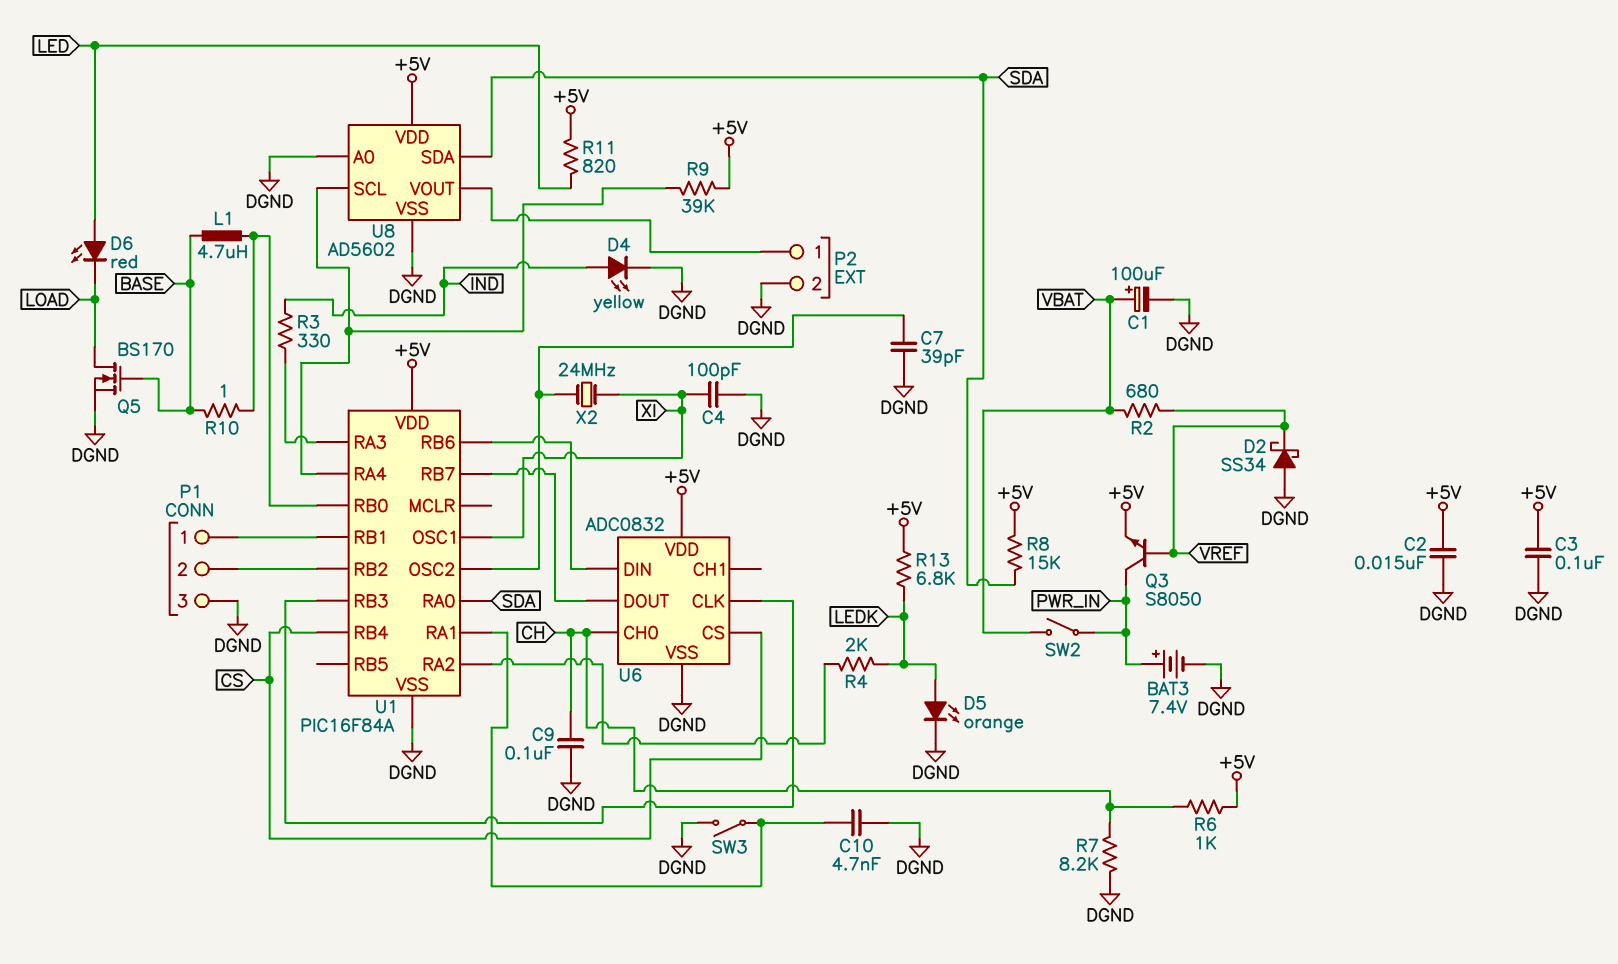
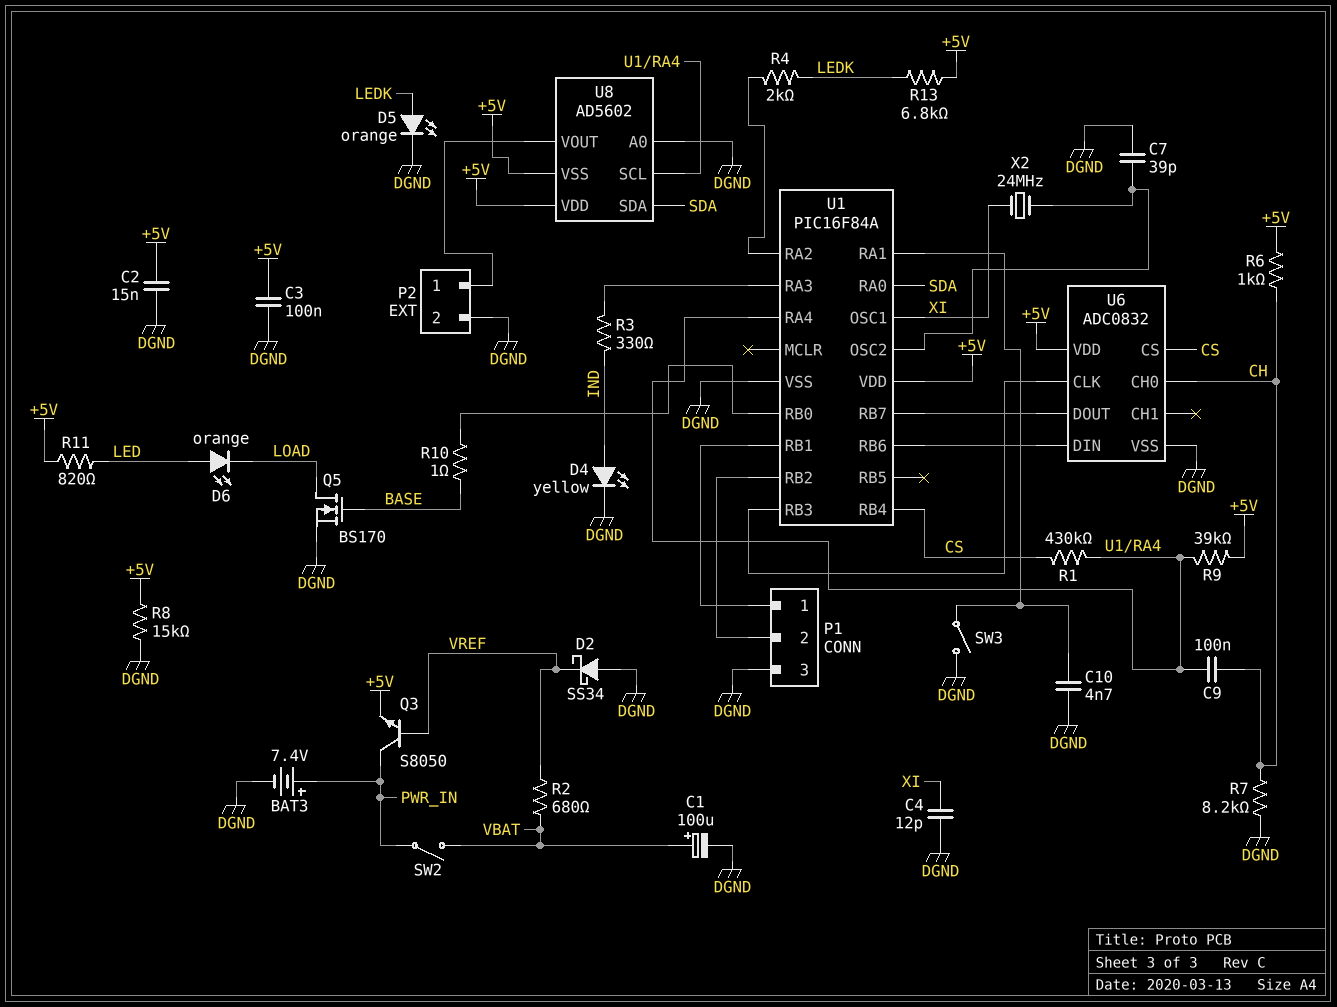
C4: 100pF (DGND, XI) -> 12pF (DGND, XI)
C9: 100nF (CH, DGND) -> 100nF (CH, U1/RA4)
D6: LED red (A LED, K LOAD) -> LED orange (A LED, K LOAD)
L1: 4.7uH (BASE, U1/RB0) -> none
R1: none -> 430k (CS, U1/RA4)
R8: 15k (+5V, SDA) -> 15k (+5V, DGND)
U8 pin VSS: DGND -> +5V

